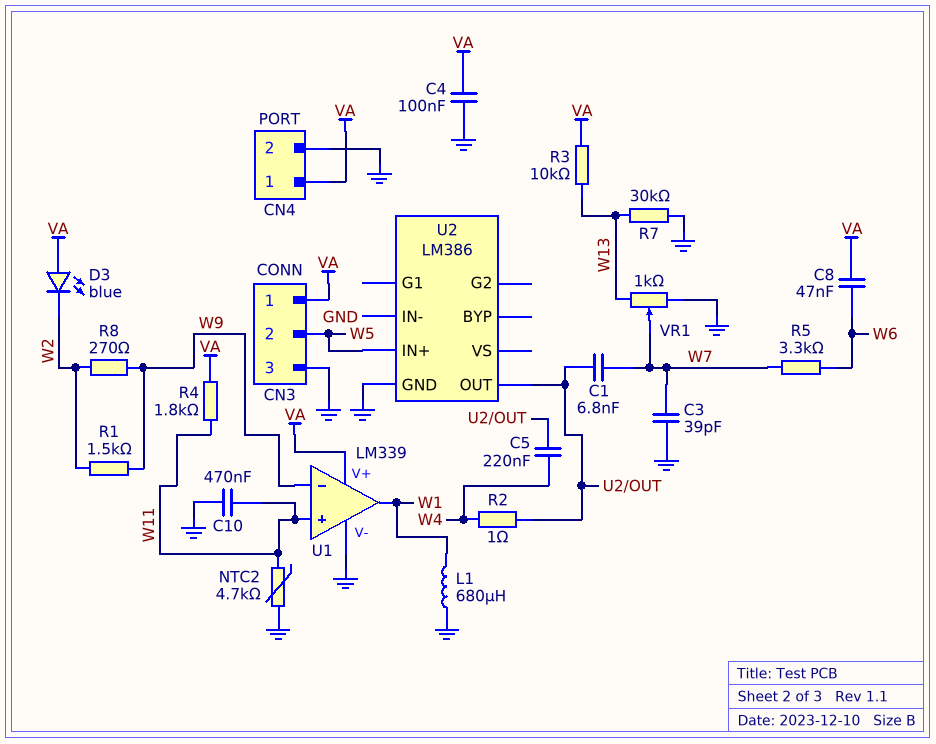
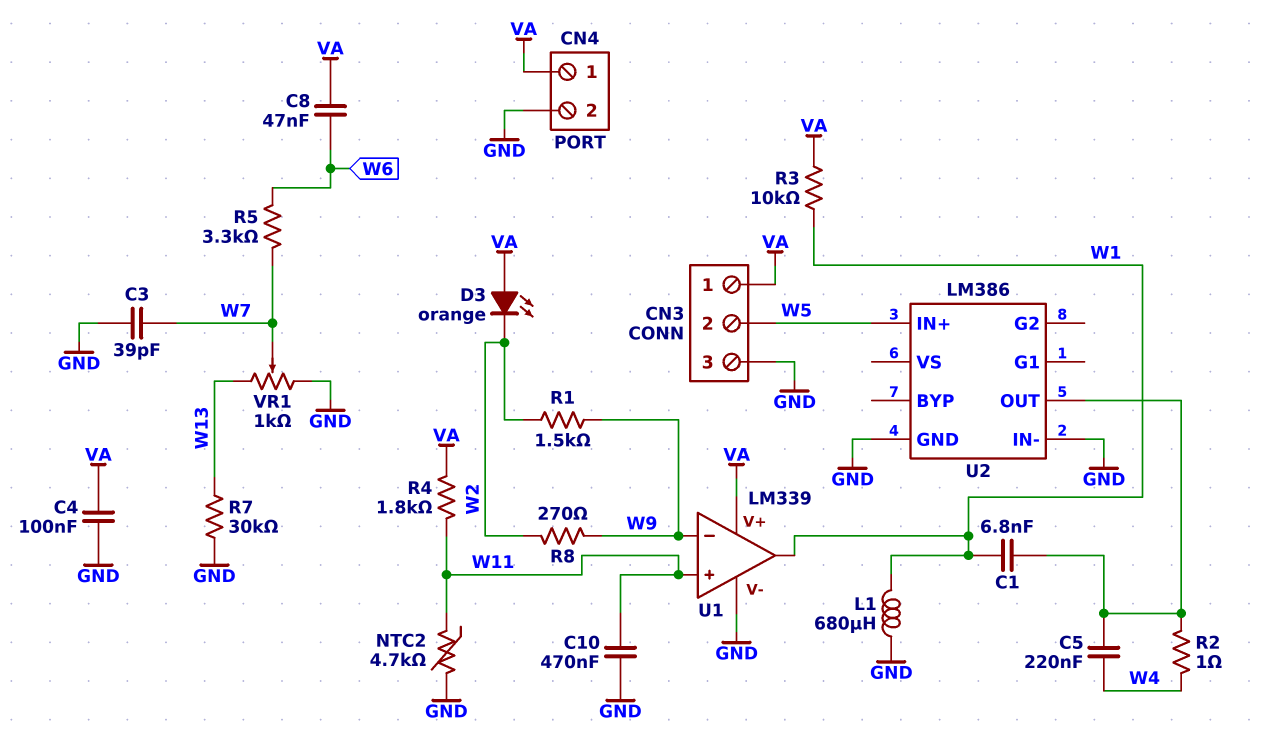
C1: 6.8nF (U2/OUT, W7) -> 6.8nF (U2/OUT, W1)
D3: LED blue (A VA, K W2) -> LED orange (A VA, K W2)
R3: 10k (VA, W13) -> 10k (VA, W1)

